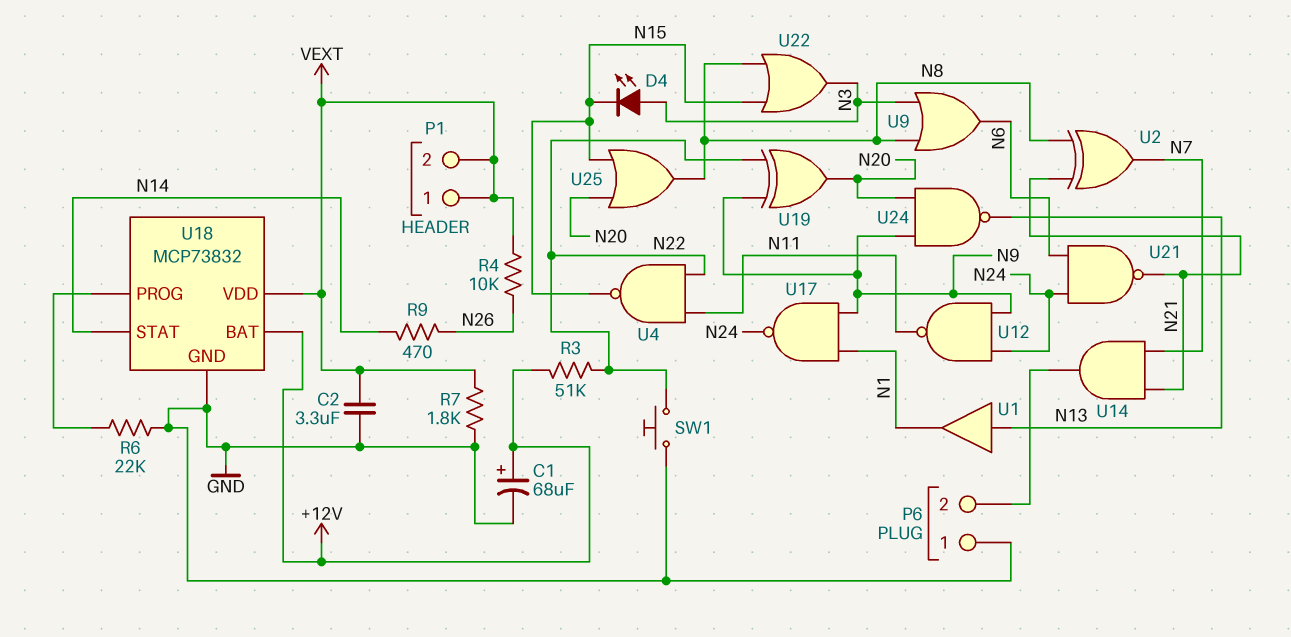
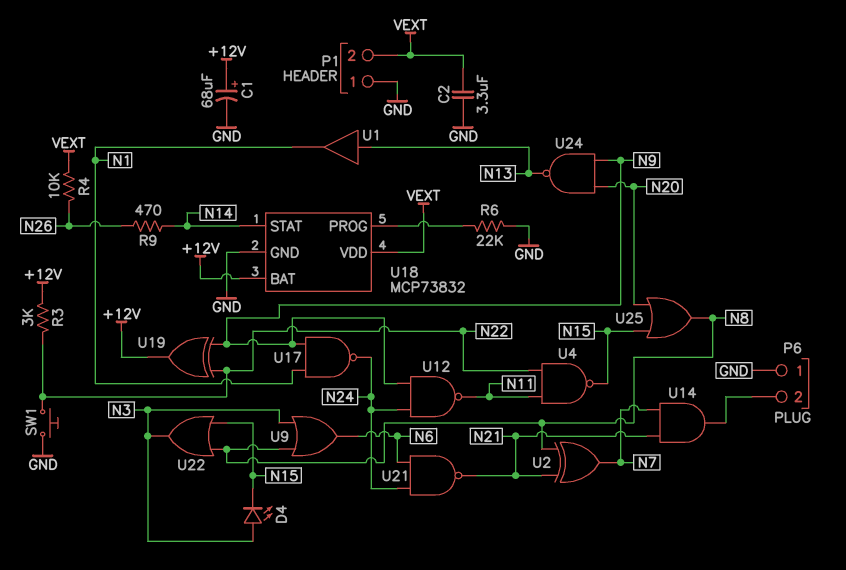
P1 pin 1: VEXT -> GND
R3: 51k (+12V, N22) -> 3k (+12V, N22)
R7: 1.8k (GND, VEXT) -> none
U19: XOR (in N9, in N22, out N20) -> XOR (in N9, in N22, out +12V)

